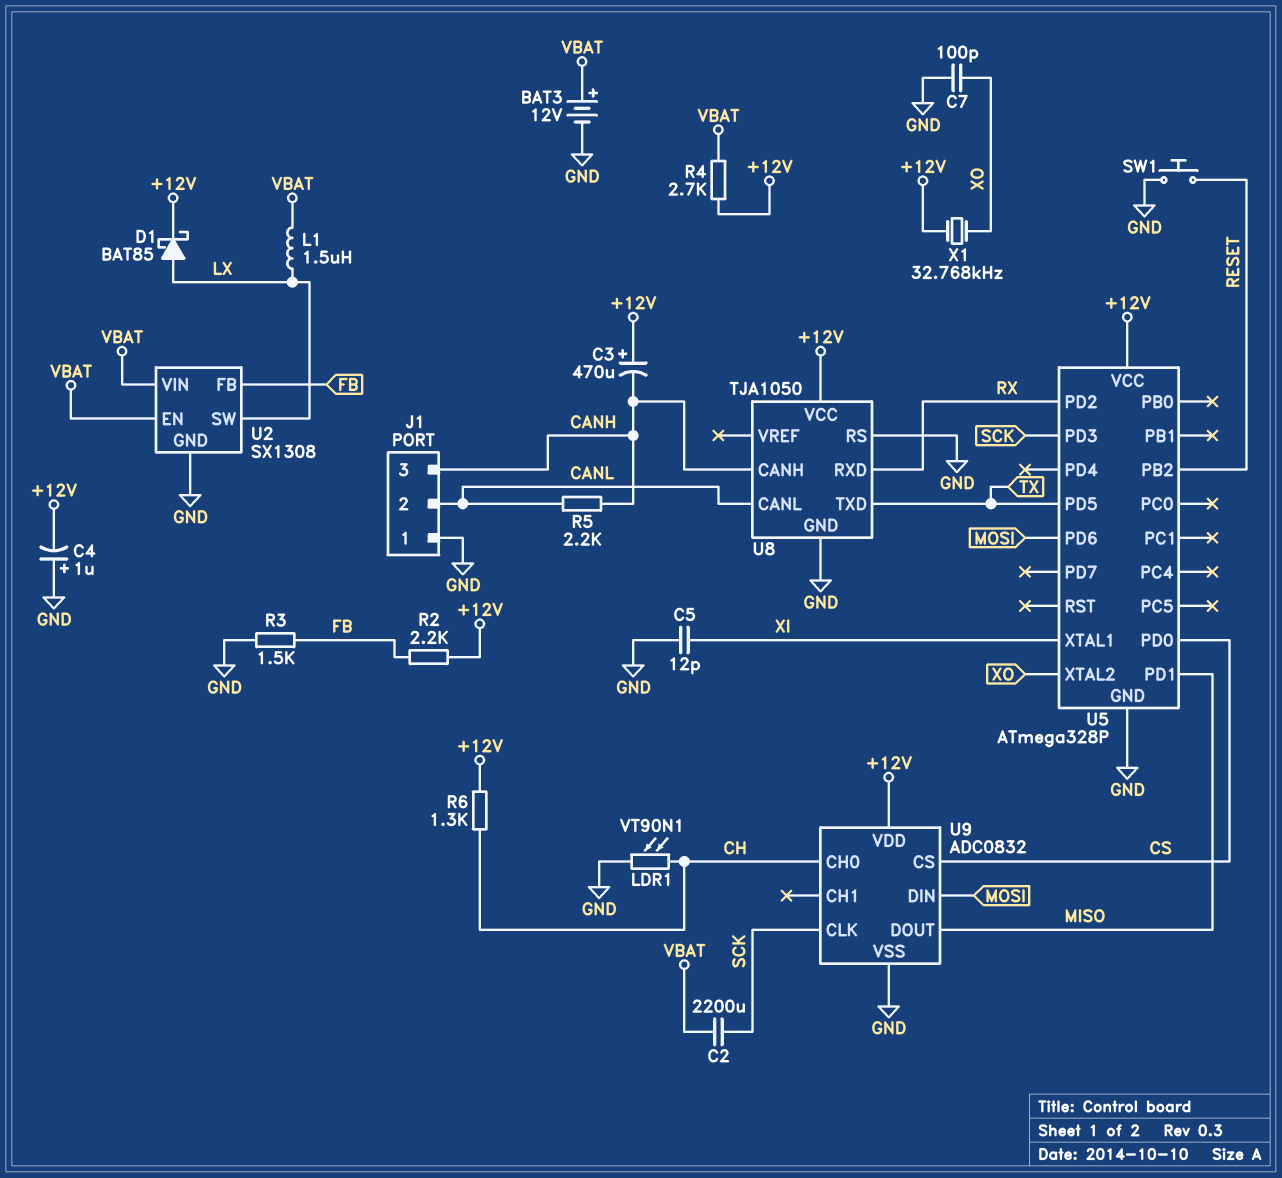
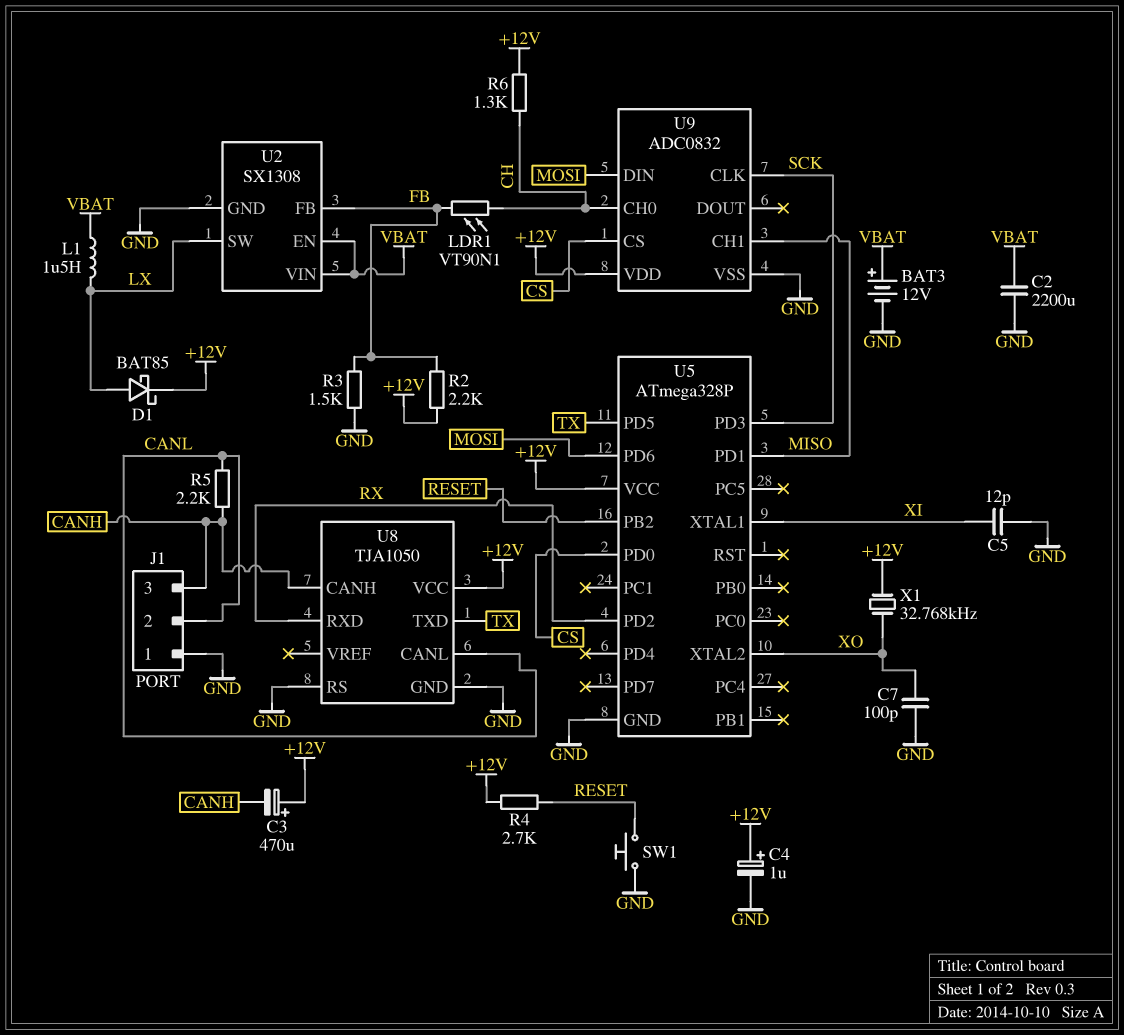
C2: 2200uF (SCK, VBAT) -> 2200uF (GND, VBAT)
C4: 1uF (plus GND, minus +12V) -> 1uF (plus +12V, minus GND)
LDR1: VT90N1 (CH, GND) -> VT90N1 (CH, FB)
R4: 2.7k (+12V, VBAT) -> 2.7k (+12V, RESET)
U9 pin CH1: none -> MISO
U9 pin DOUT: MISO -> none

